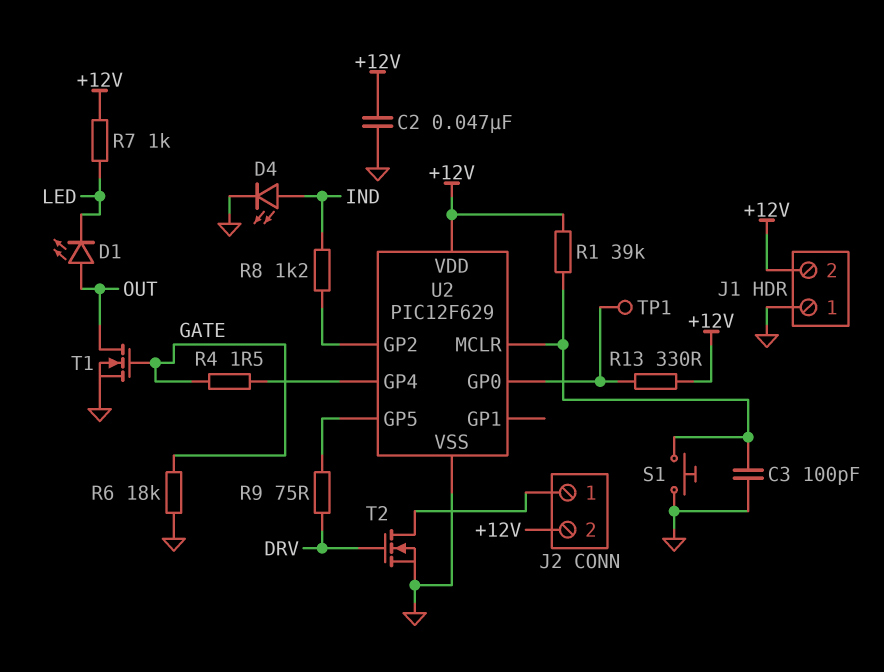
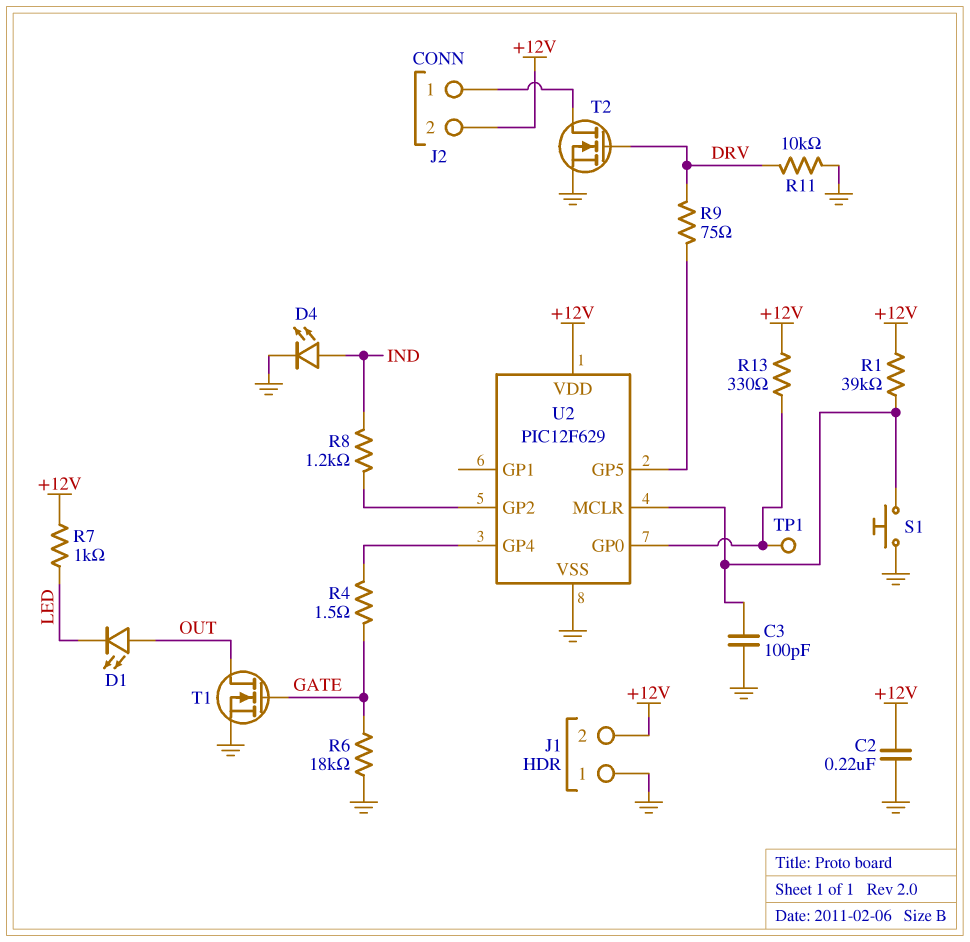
C2: 47nF (+12V, GND) -> 220nF (+12V, GND)
R11: none -> 10k (DRV, GND)

